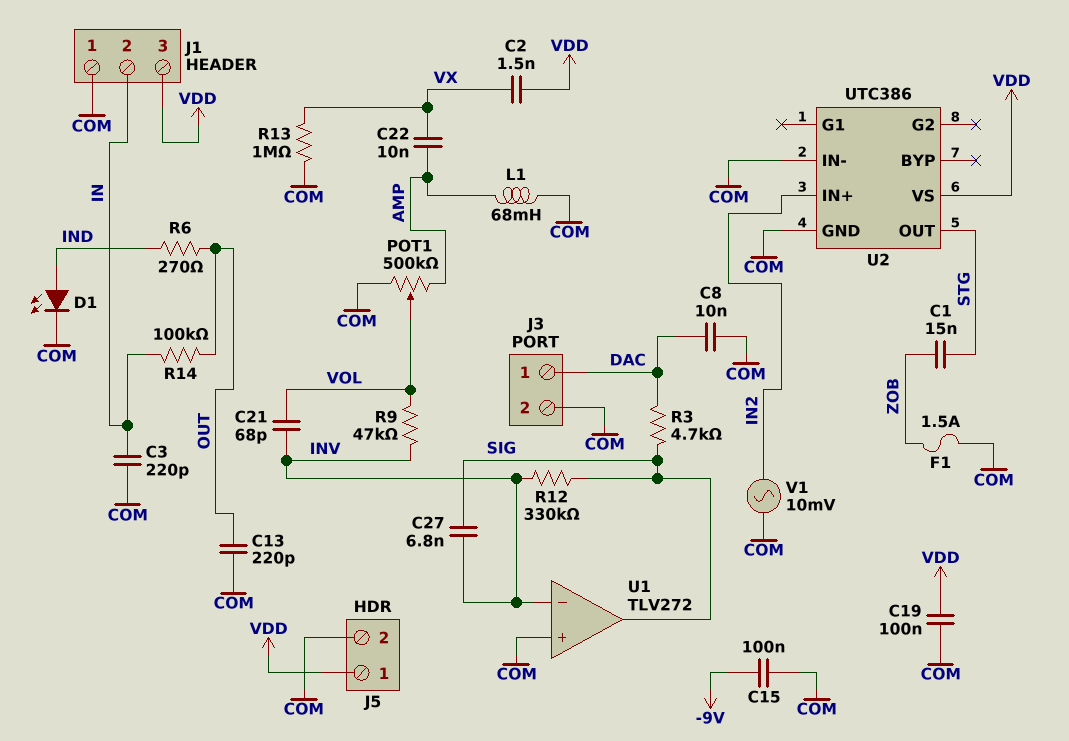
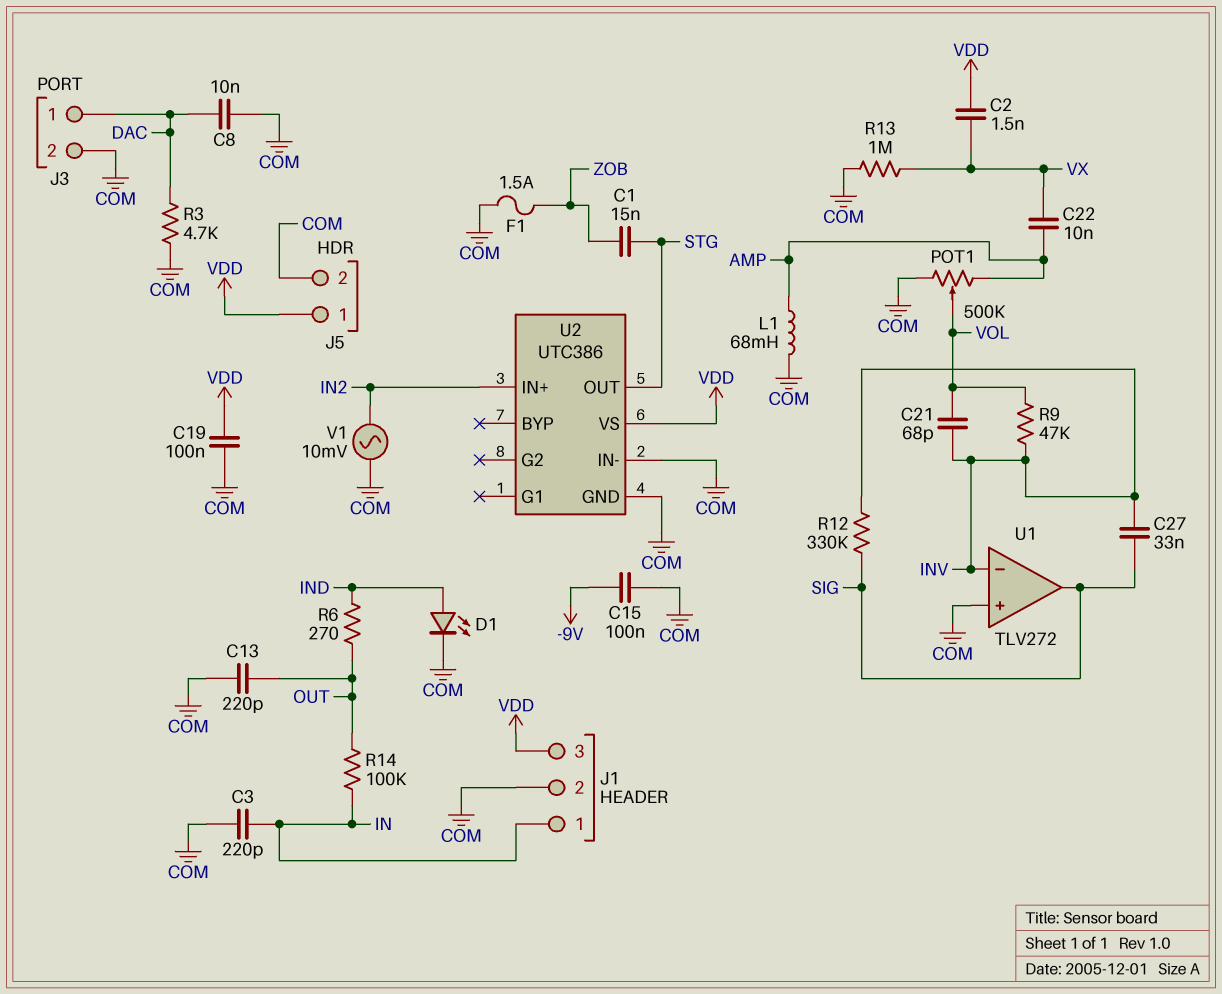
C27: 6.8nF (INV, SIG) -> 33nF (INV, SIG)
J1 pin 1: COM -> IN
J1 pin 2: IN -> COM
R3: 4.7k (DAC, SIG) -> 4.7k (COM, DAC)

